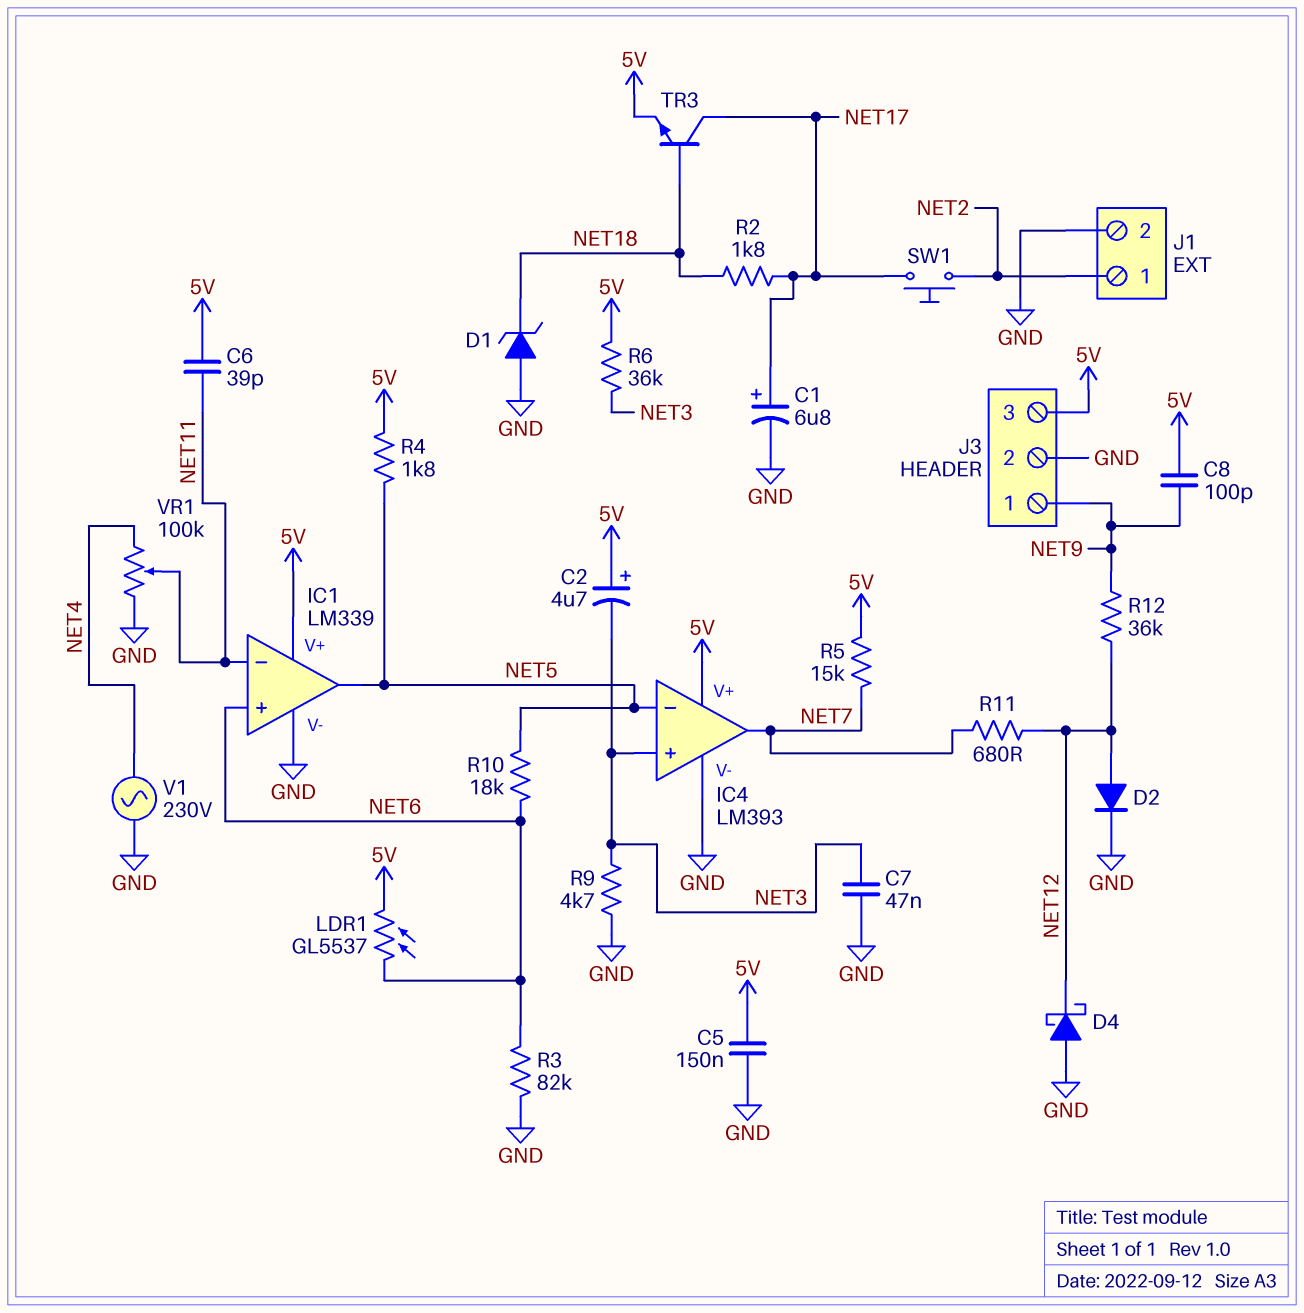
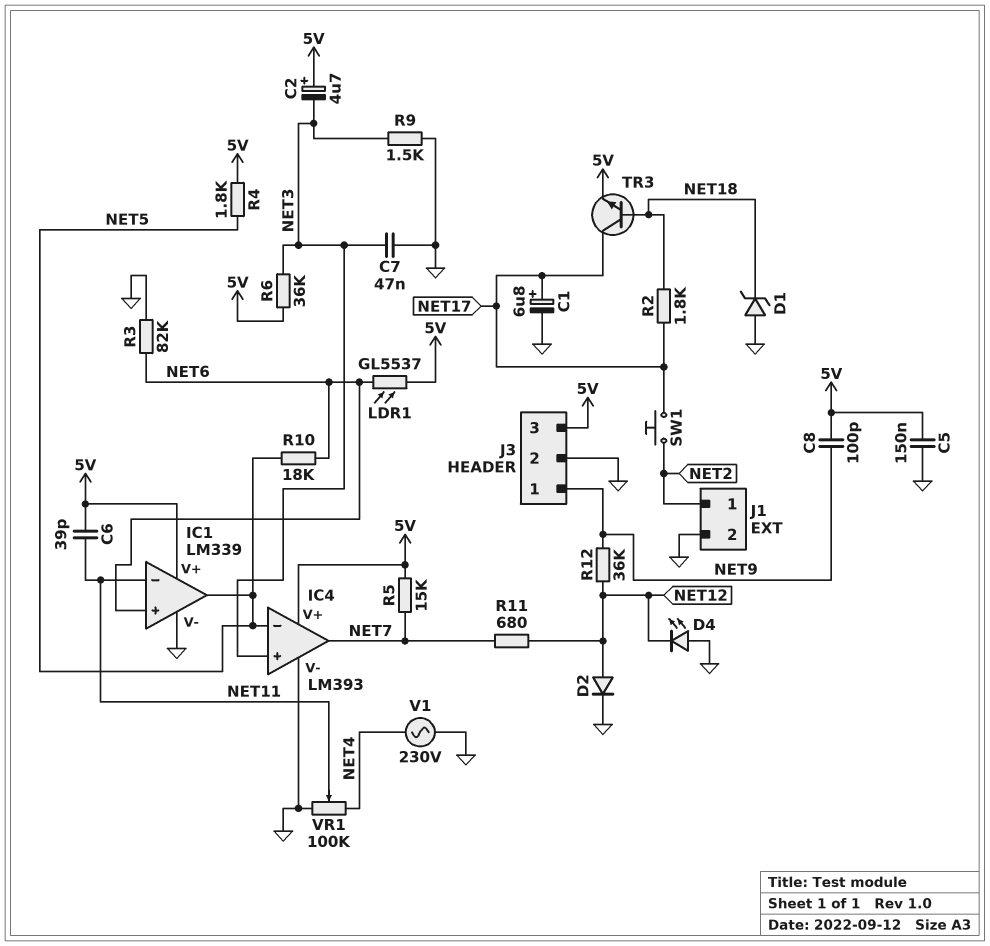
D4: schottky (A GND, K NET12) -> LED (A GND, K NET12)
R9: 4.7k (GND, NET3) -> 1.5k (GND, NET3)

